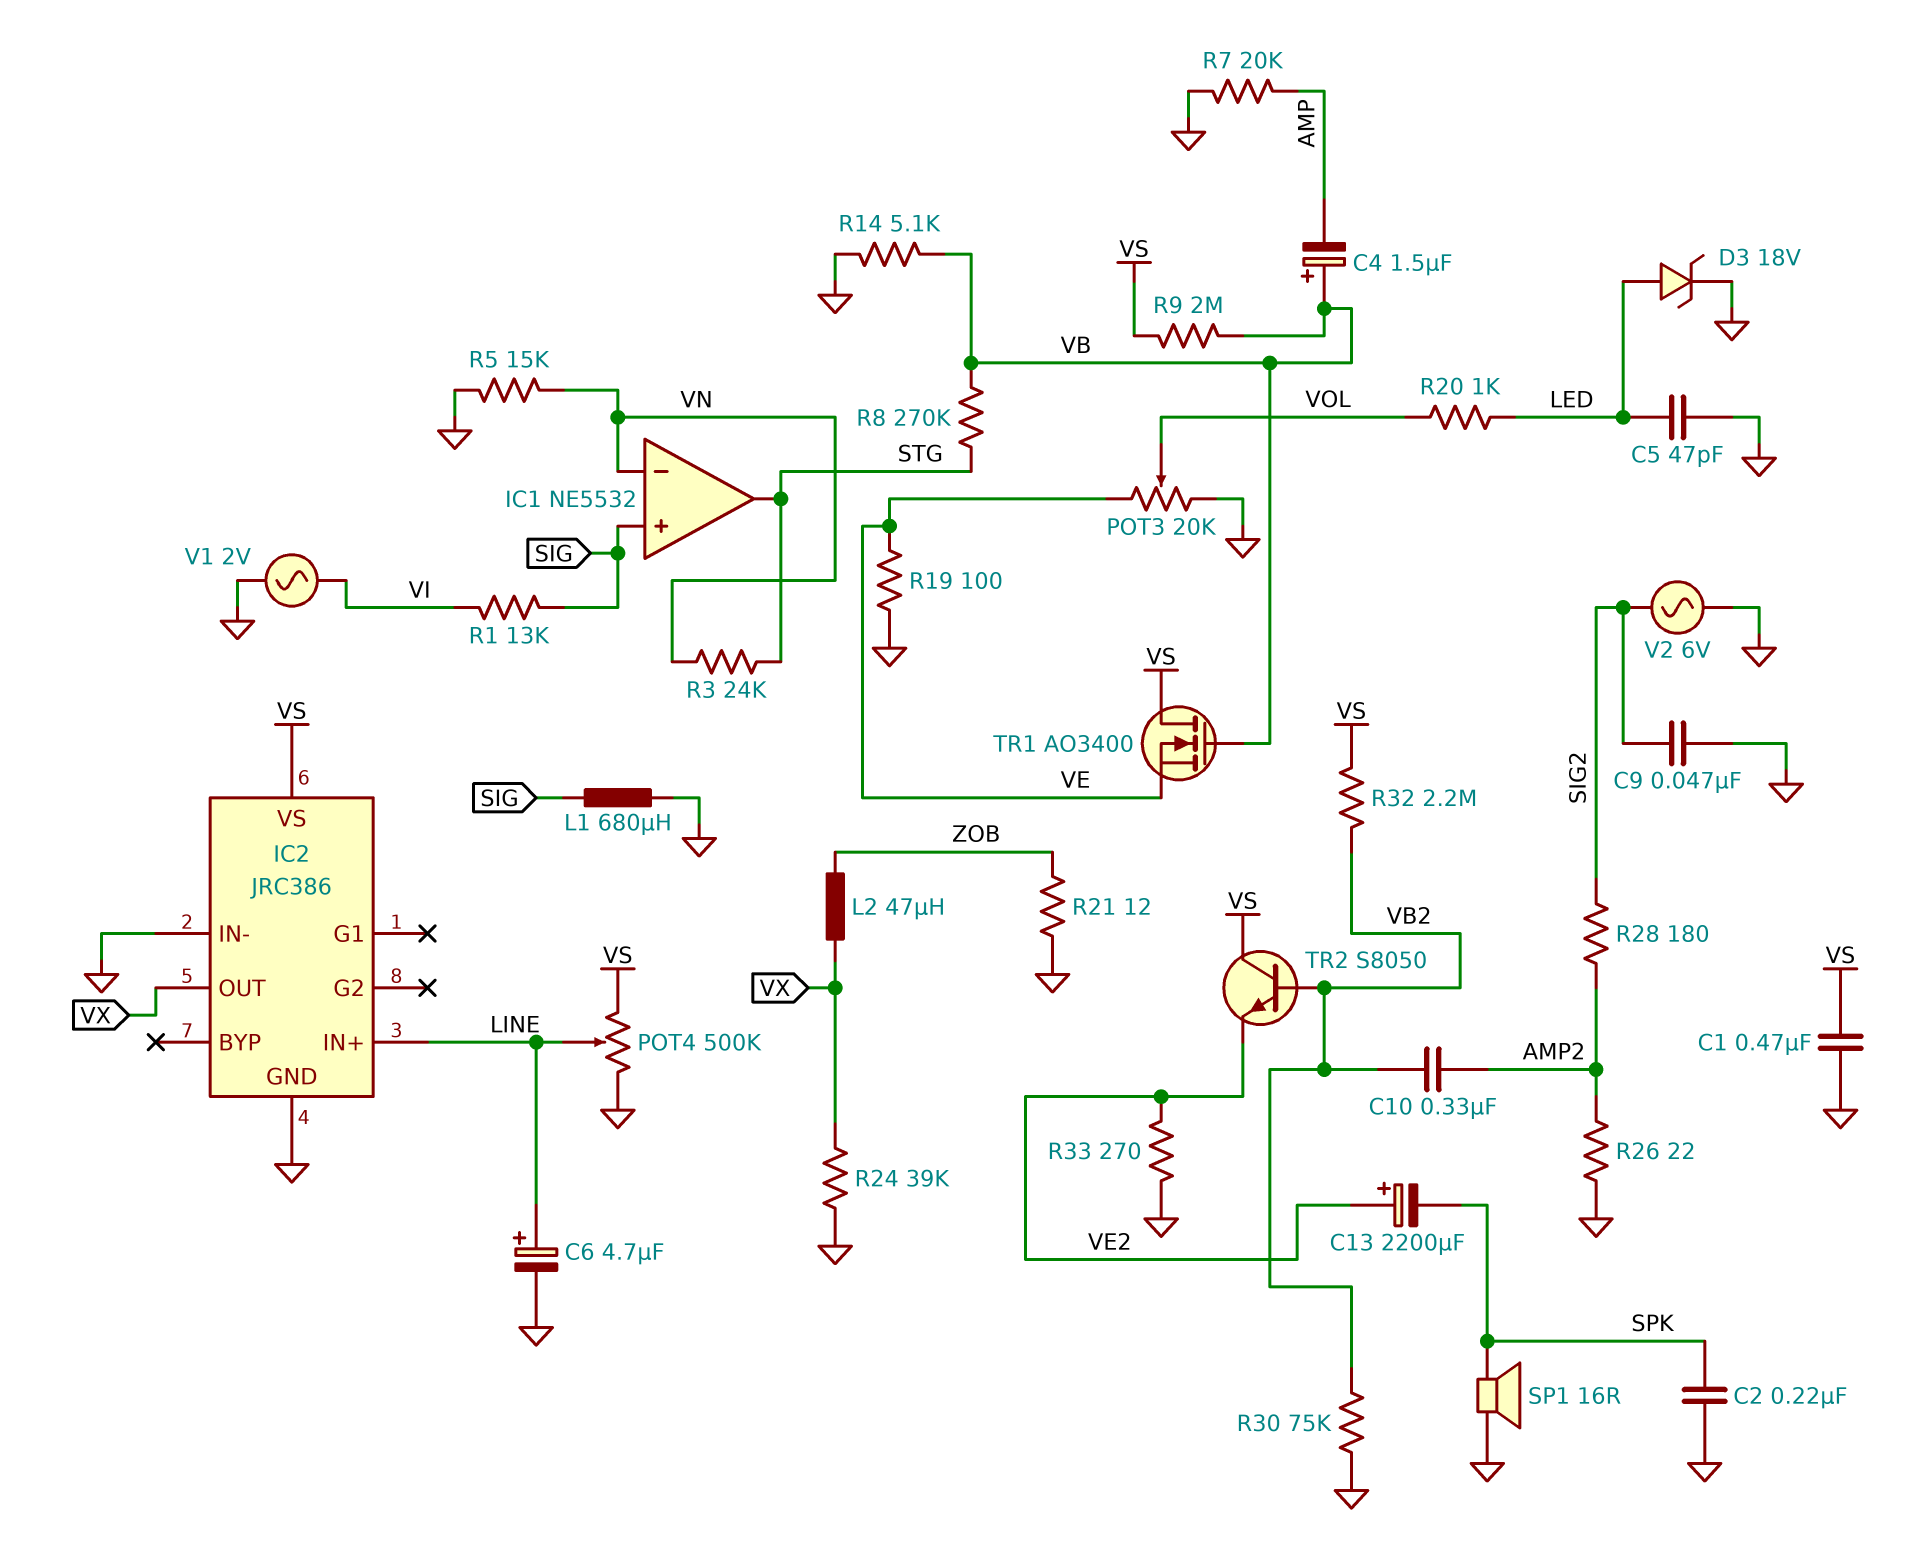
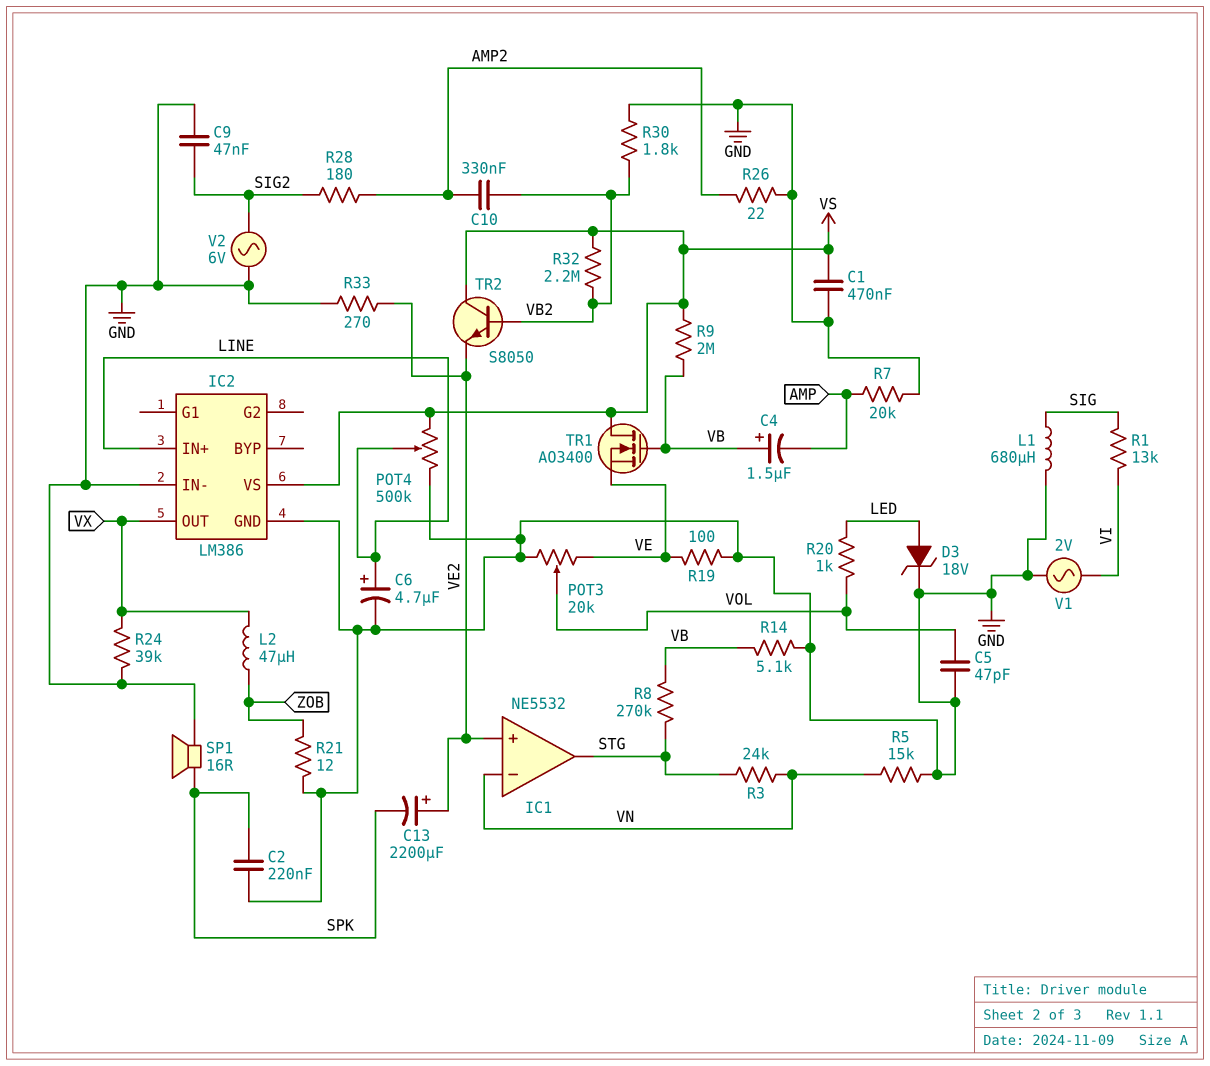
C5: 47pF (GND, LED) -> 47pF (GND, VOL)
IC1 pin in+: SIG -> VE2
IC2: JRC386 -> LM386
R30: 75k (GND, VB2) -> 1.8k (GND, VB2)

